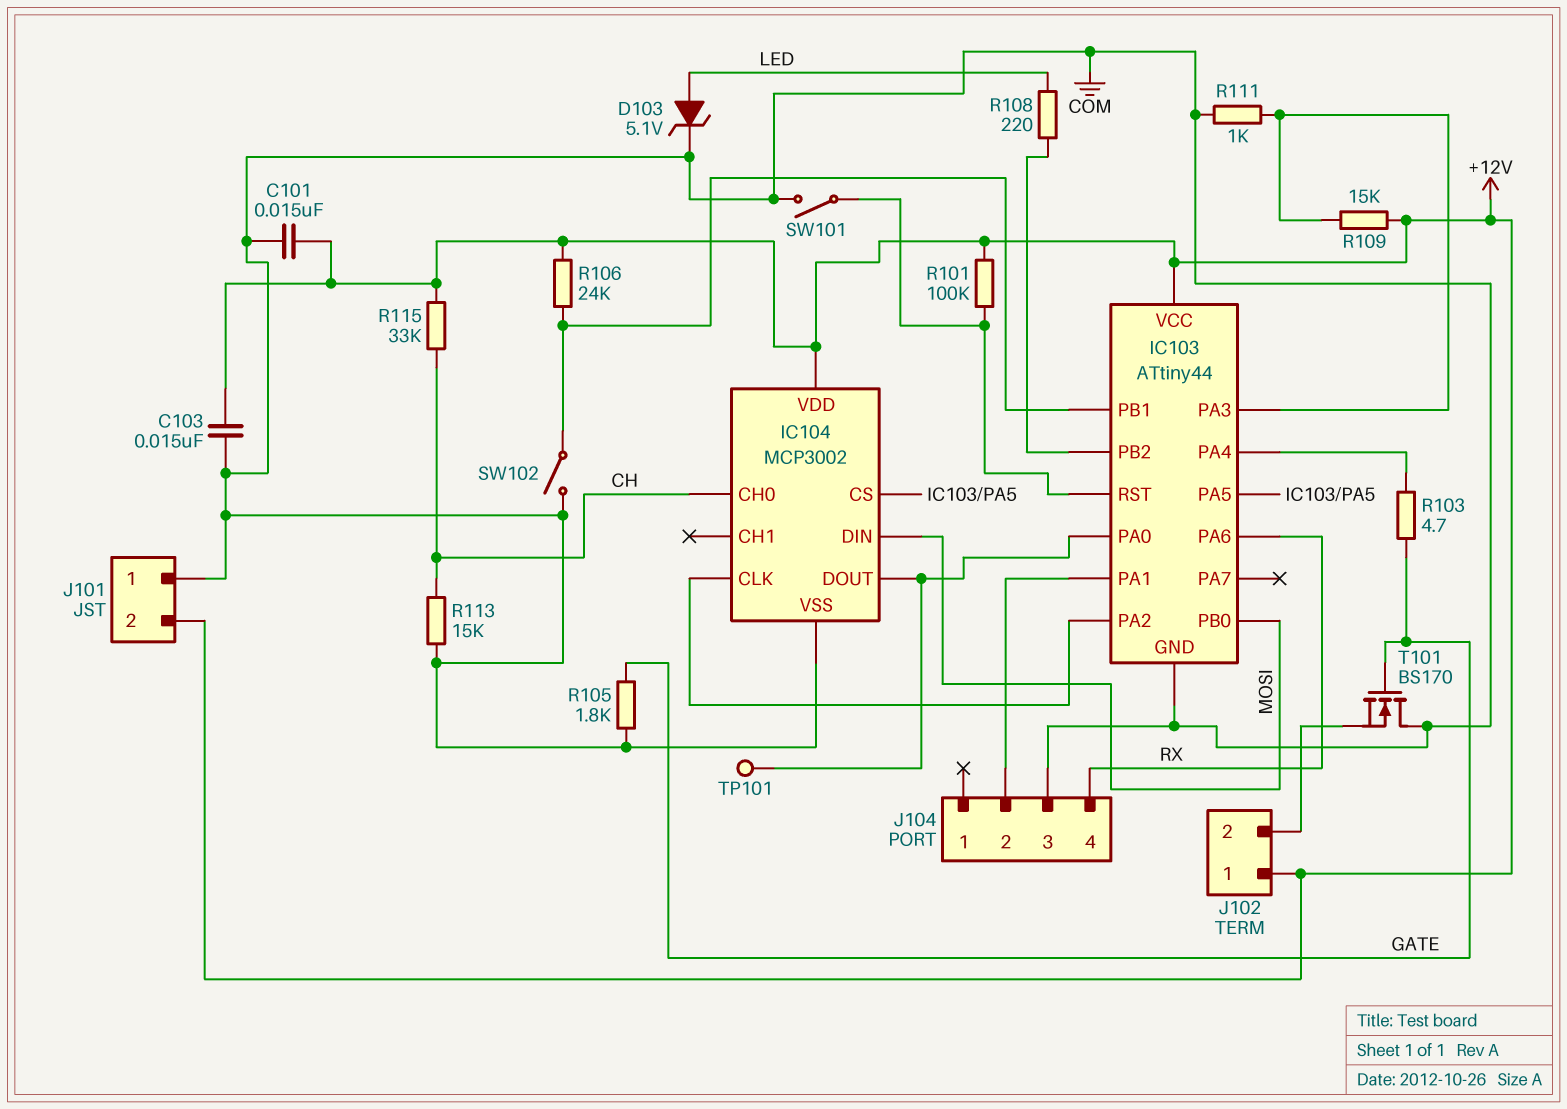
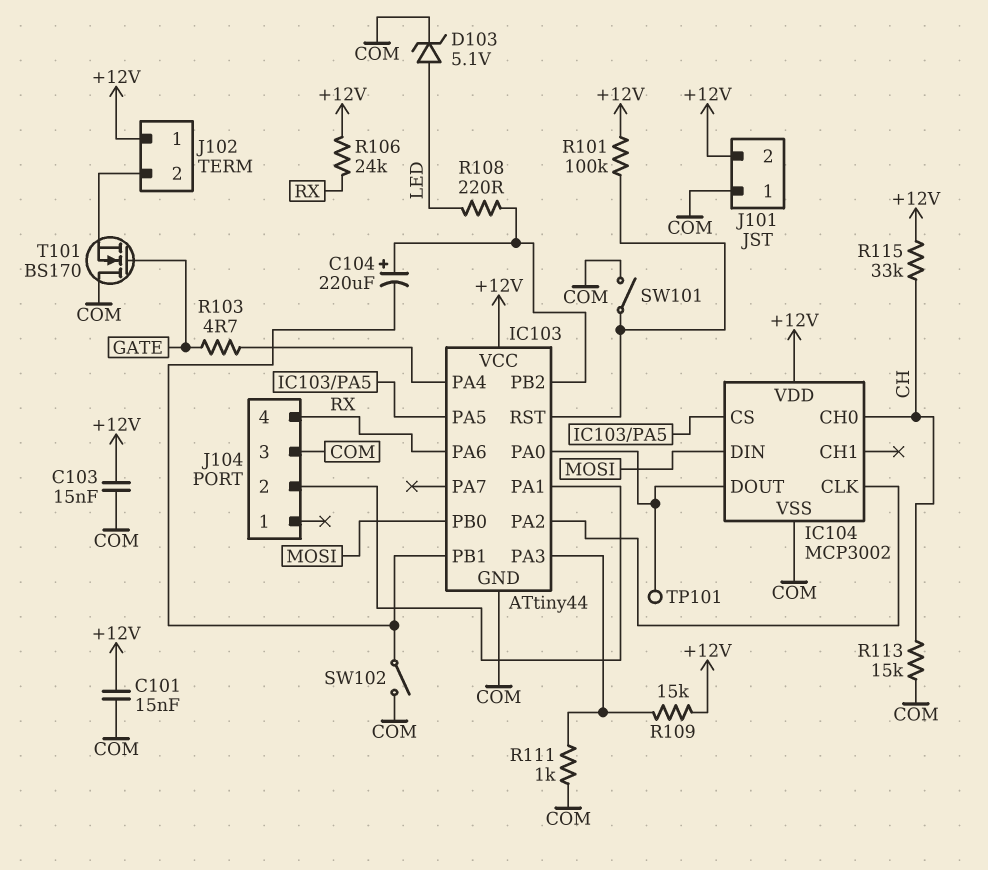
C104: none -> 220uF (plus IC103/PB2, minus IC103/PB1)
R105: 1.8k (COM, GATE) -> none
R106: 24k (+12V, IC103/PB1) -> 24k (+12V, RX)

